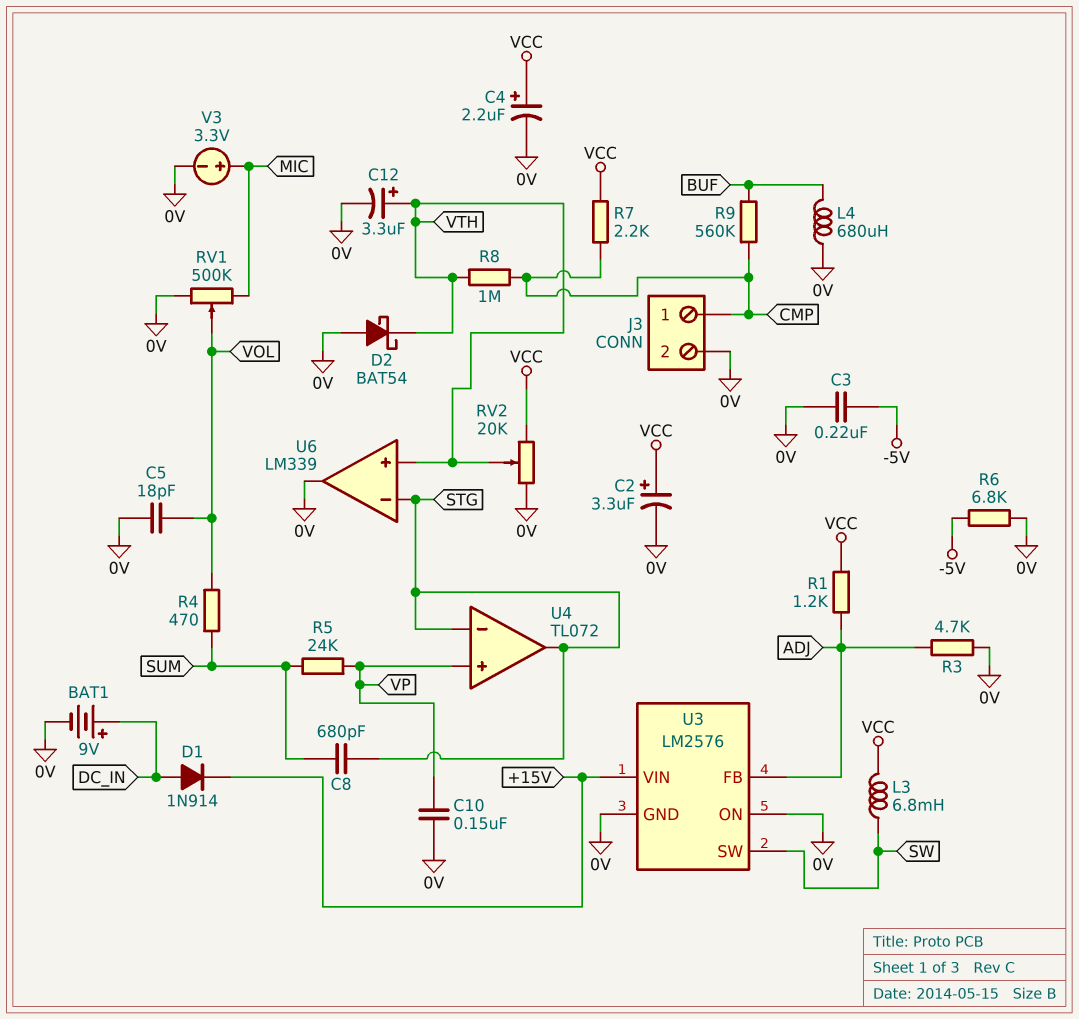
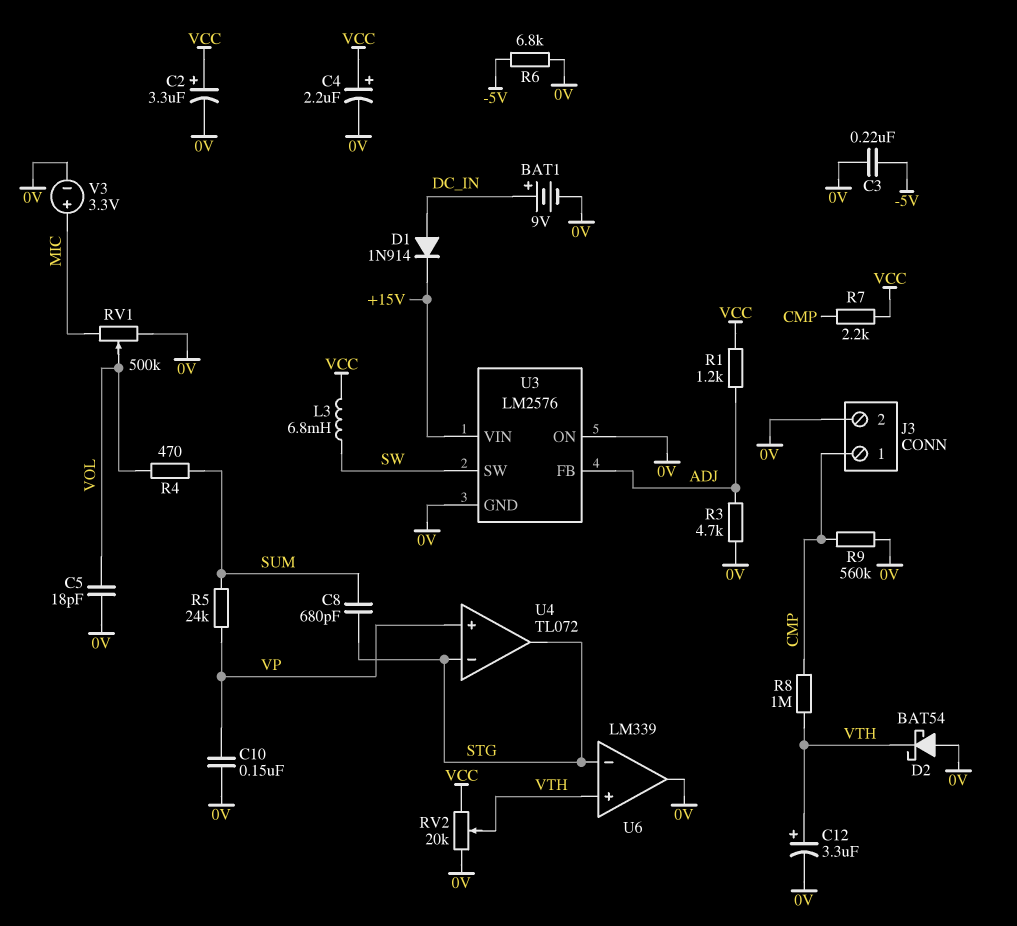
L4: 680uH (0V, BUF) -> none
R9: 560k (BUF, CMP) -> 560k (0V, CMP)

